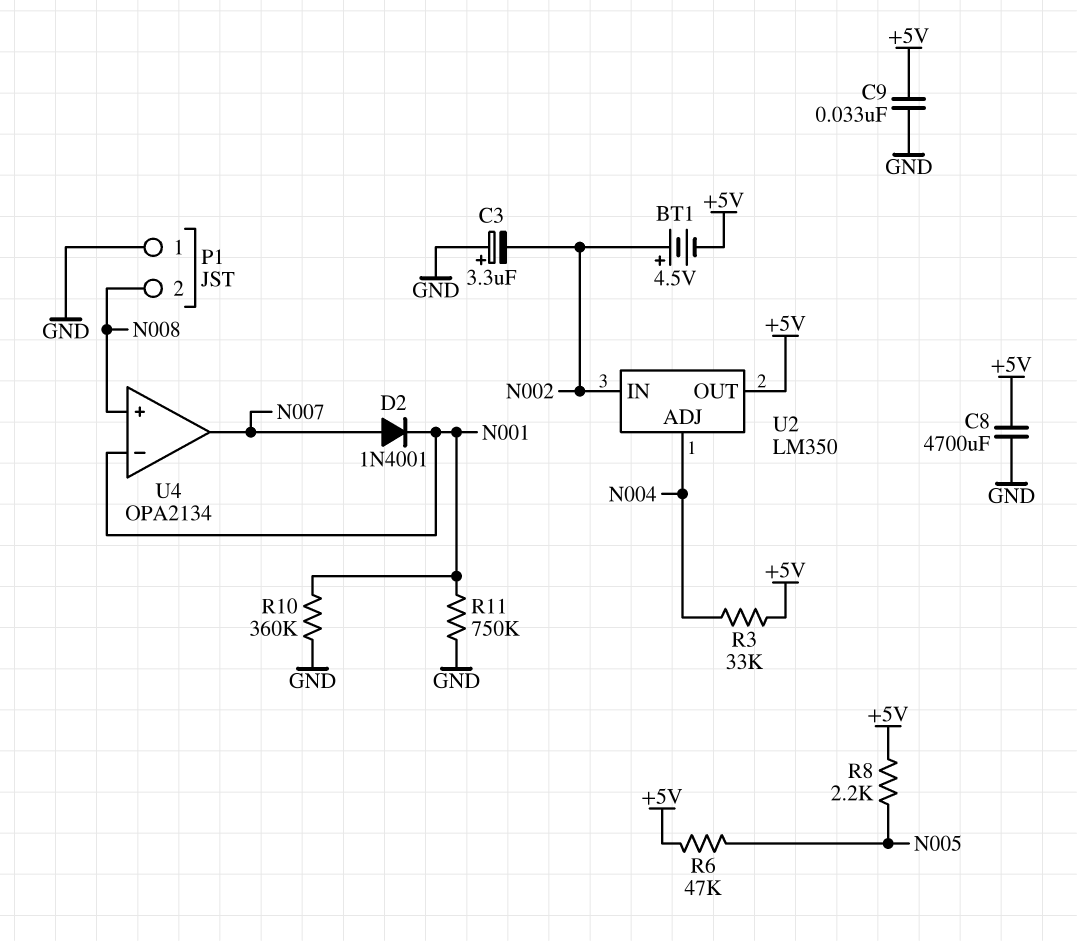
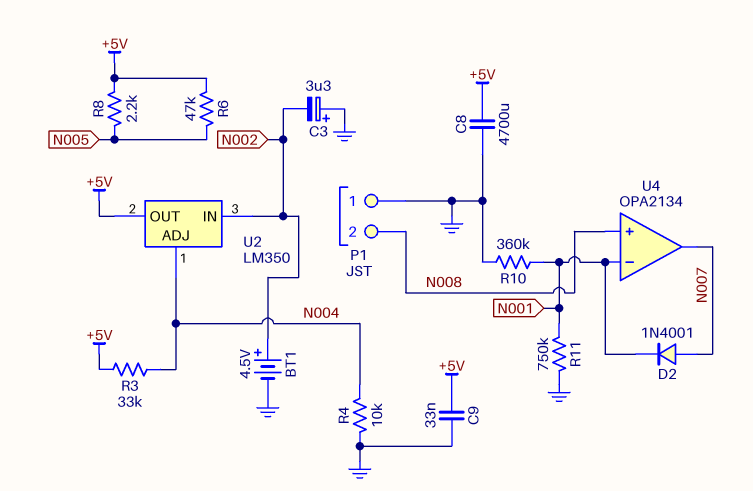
BT1: 4.5V (plus N002, minus +5V) -> 4.5V (plus N002, minus GND)
R4: none -> 10k (GND, N004)

